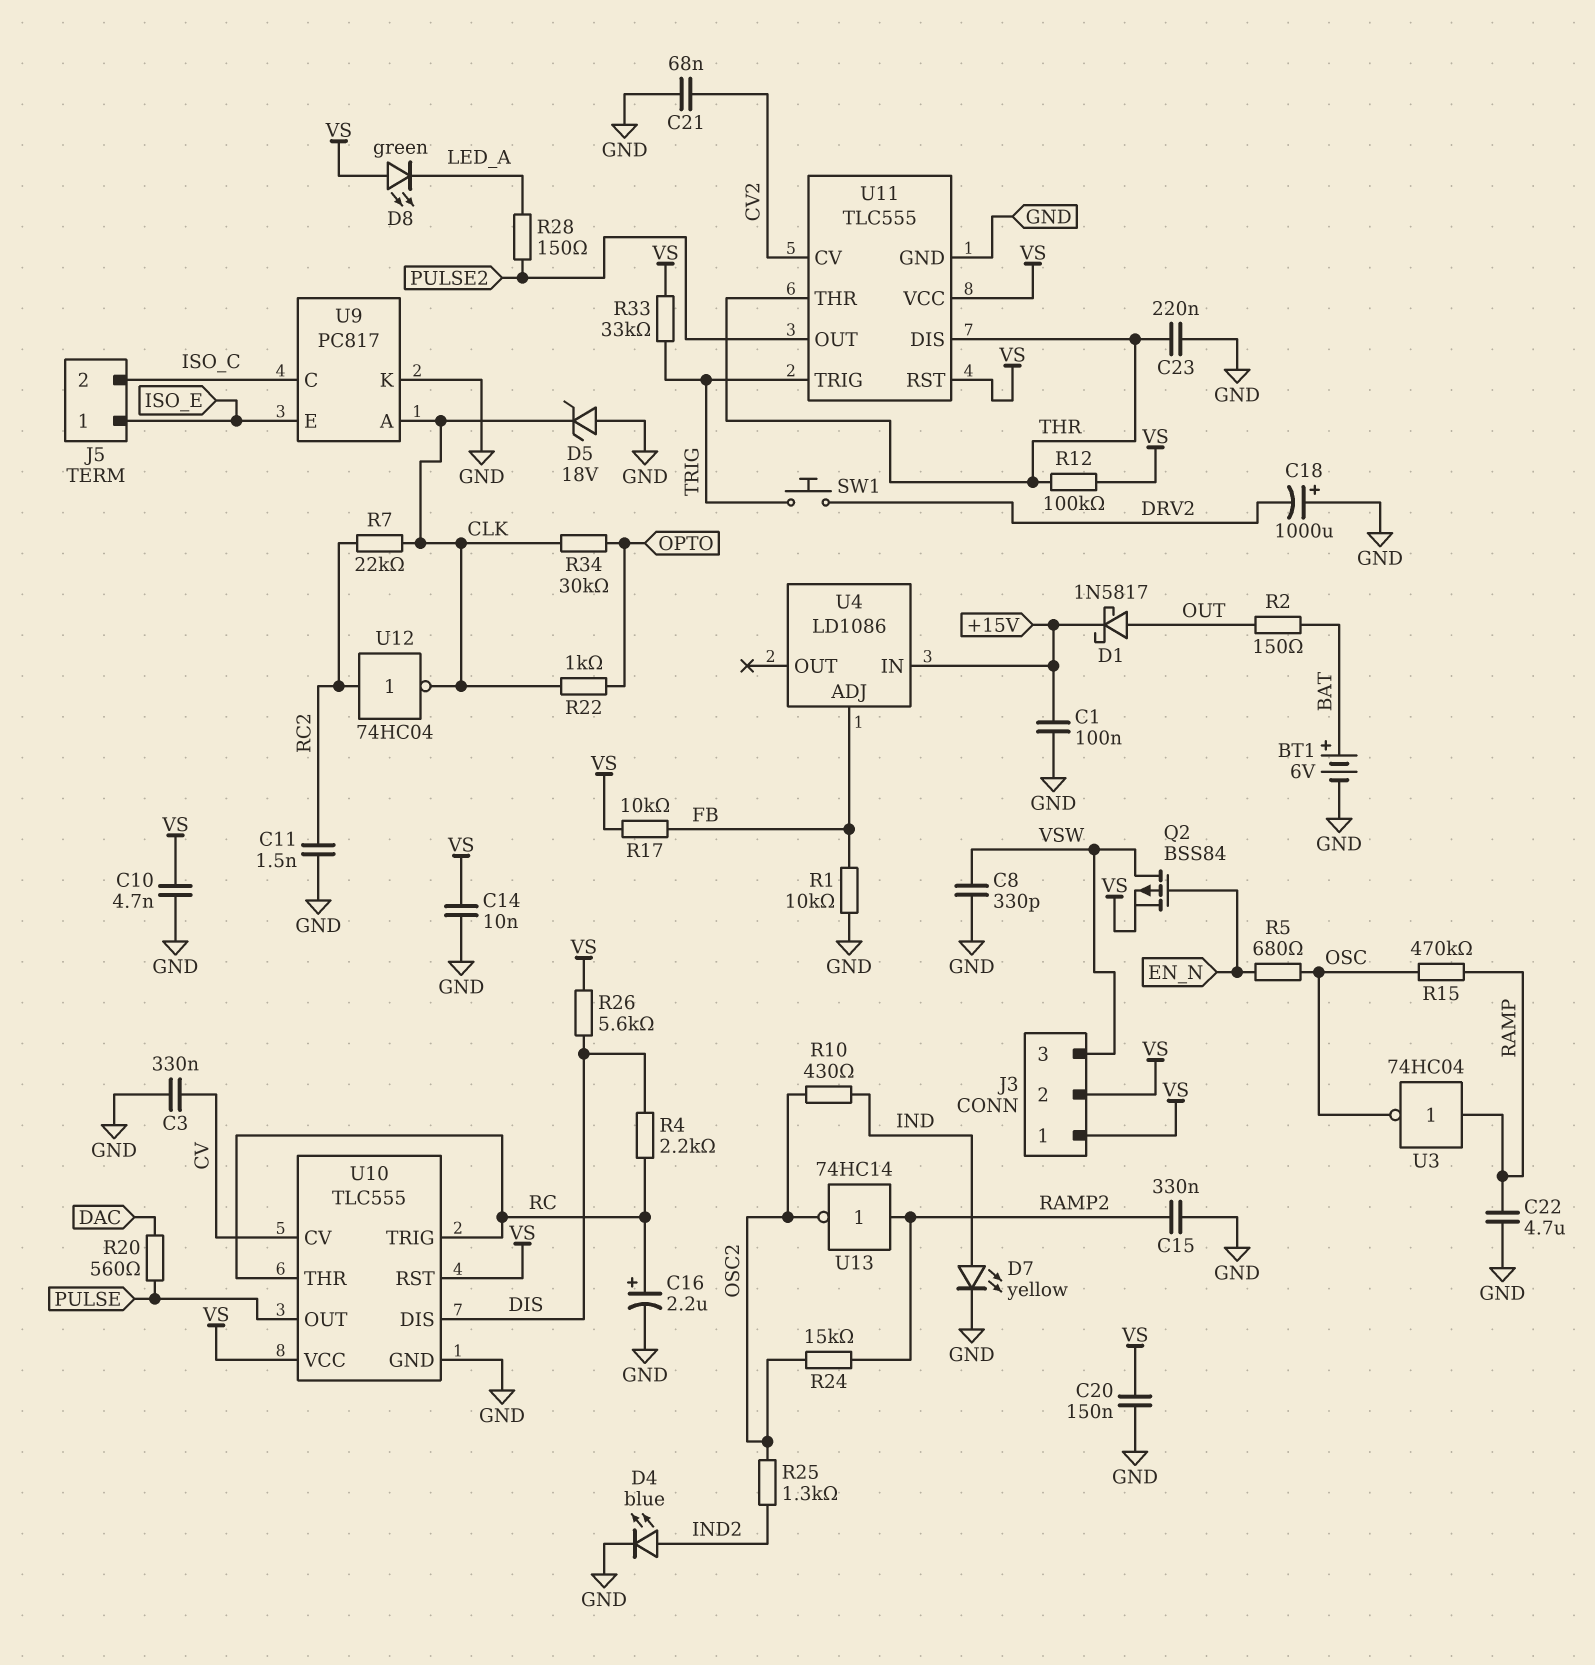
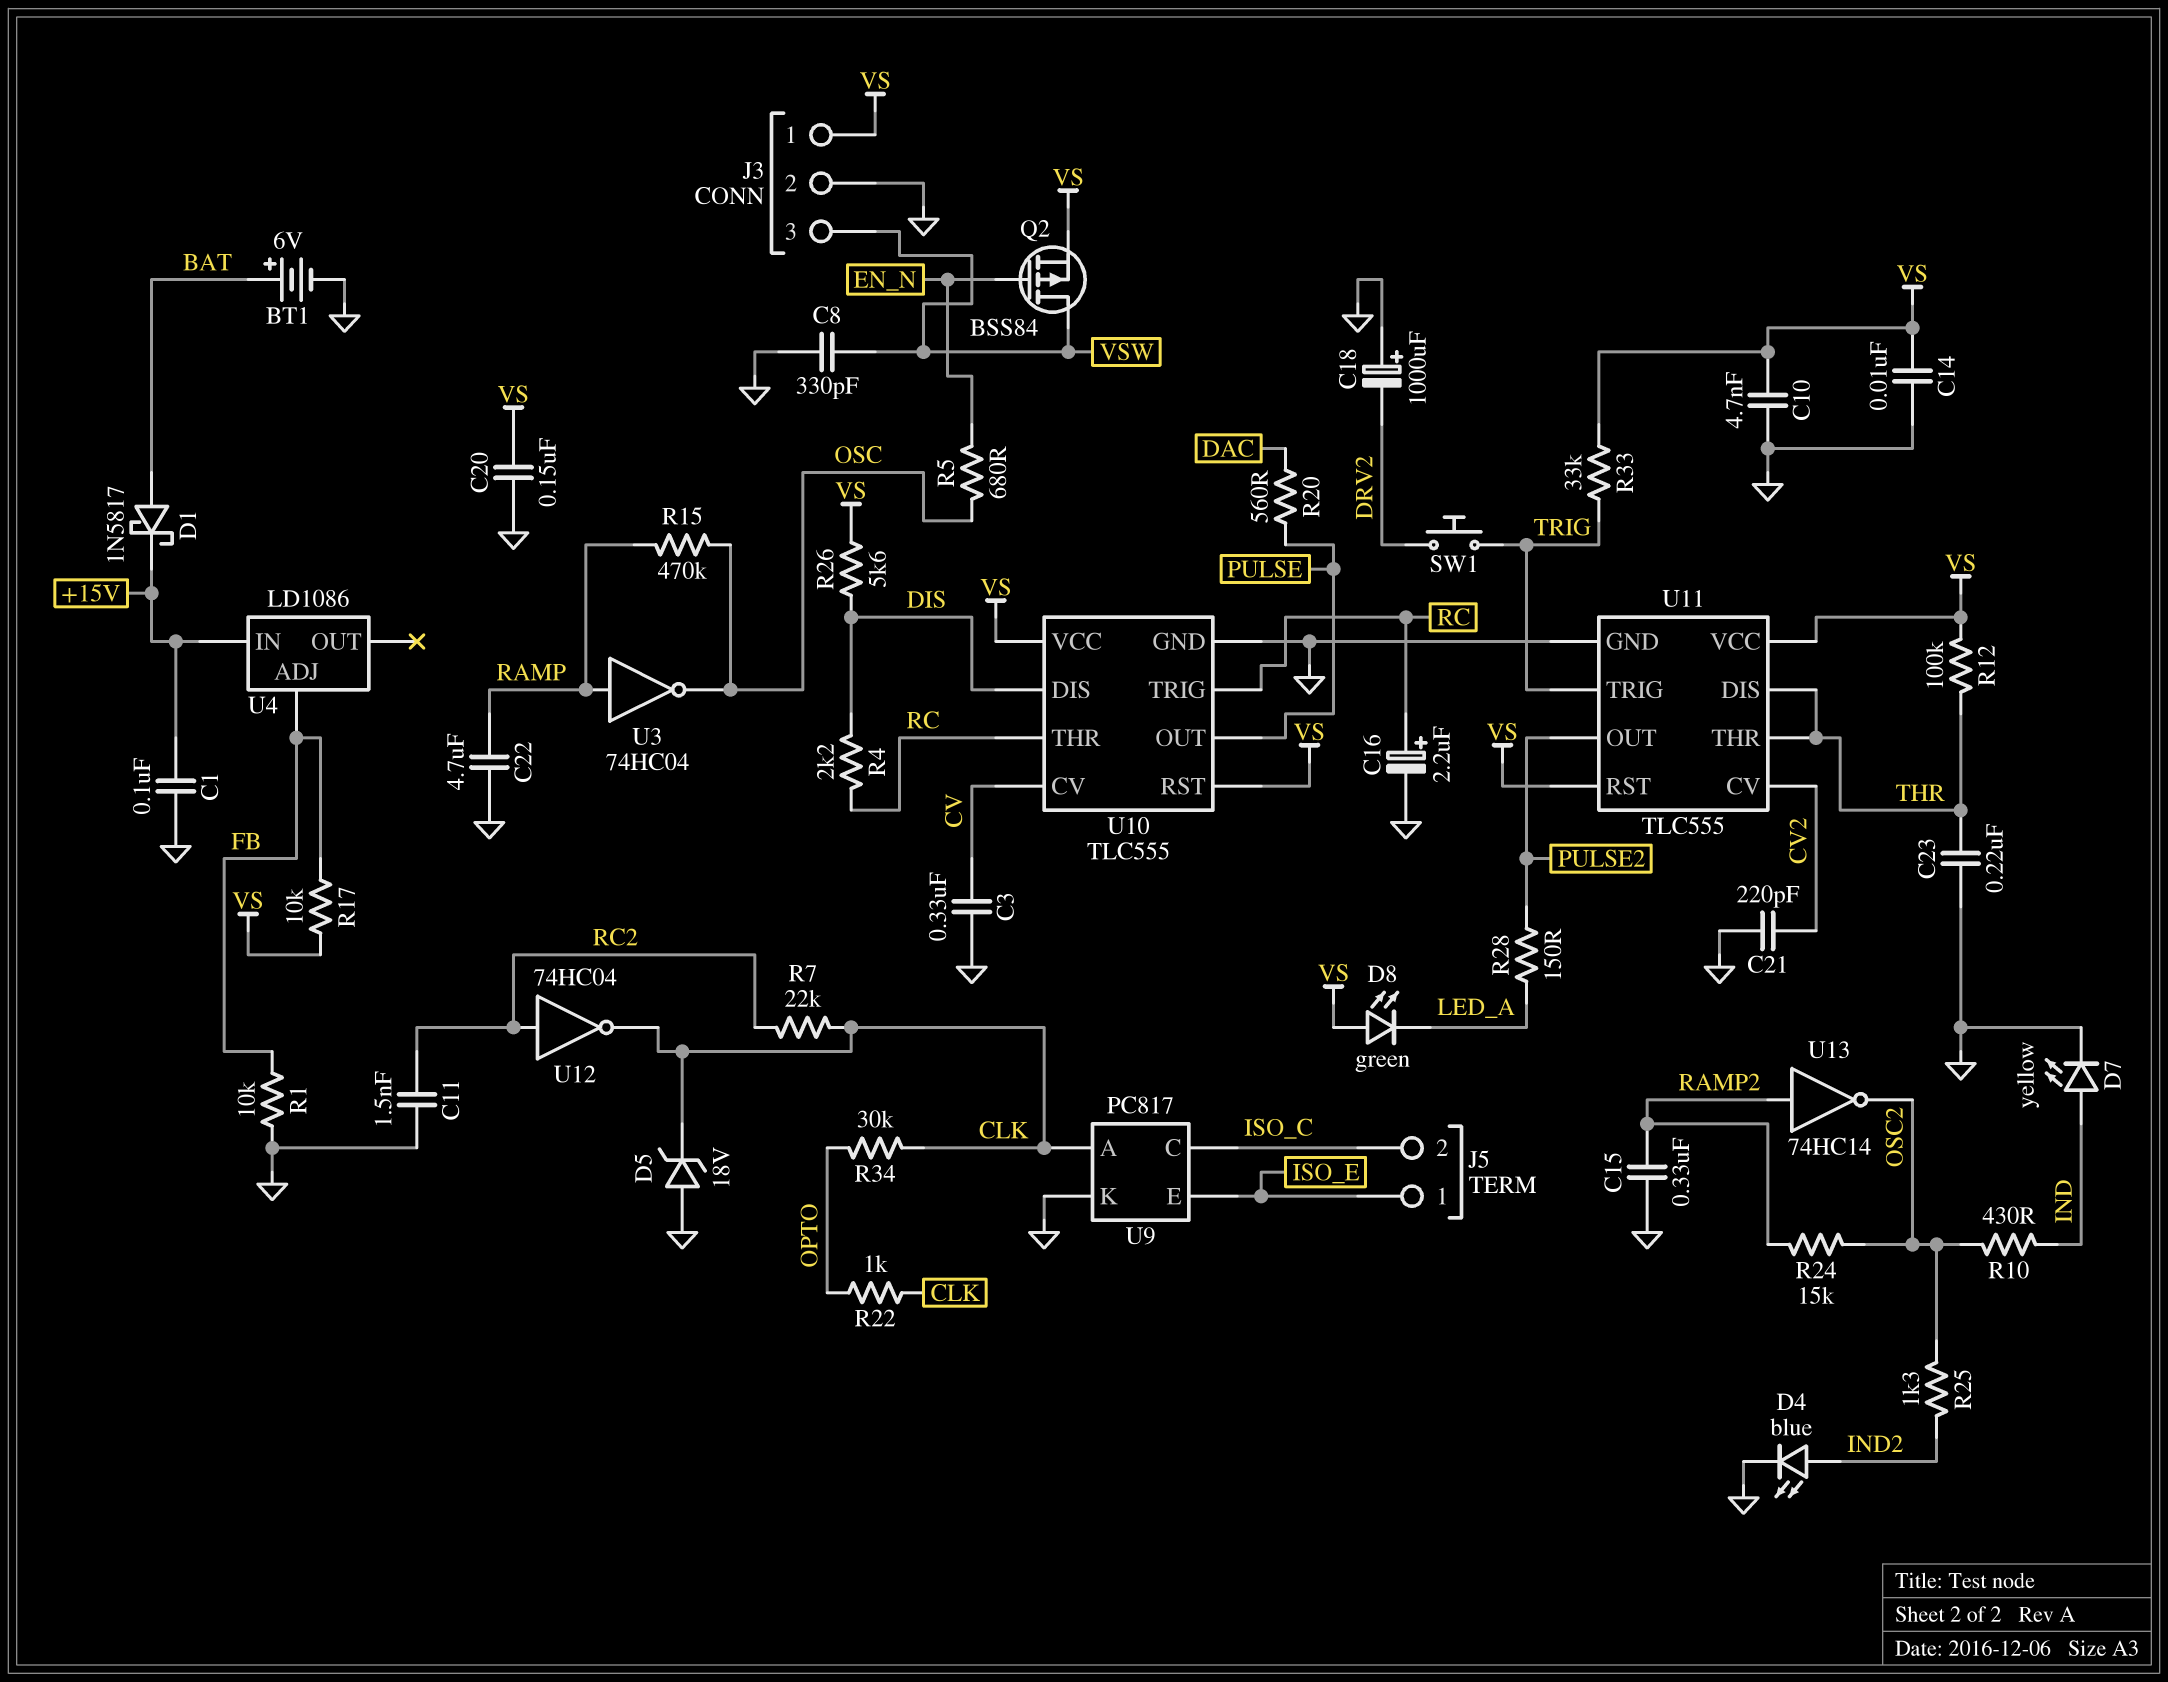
C21: 68nF (CV2, GND) -> 220pF (CV2, GND)
D1: schottky 1N5817 (A OUT, K +15V) -> schottky 1N5817 (A BAT, K +15V)
J3 pin 2: VS -> GND
R2: 150 (BAT, OUT) -> none

